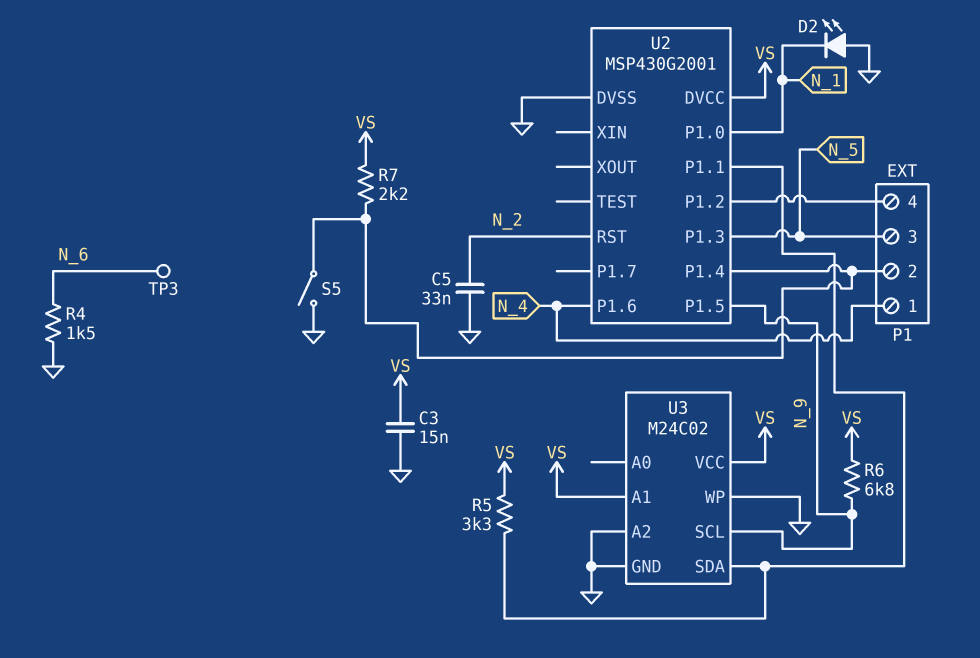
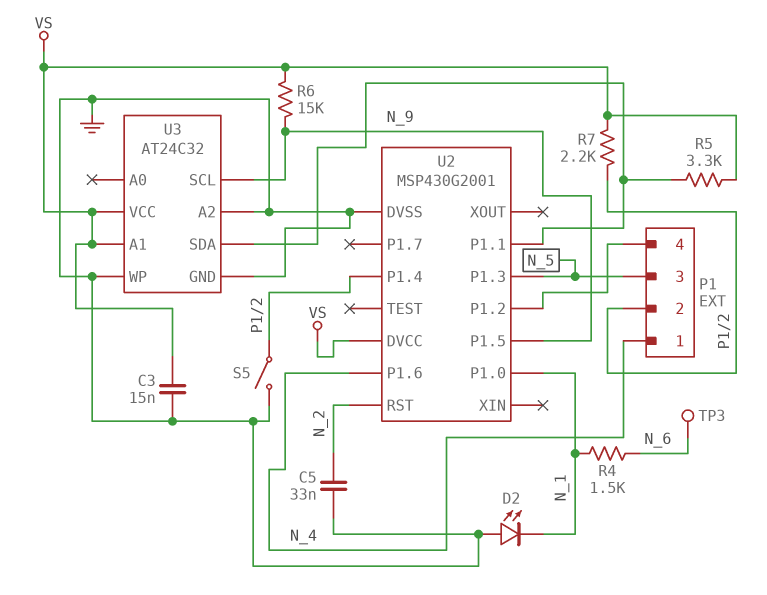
R4: 1.5k (GND, N_6) -> 1.5k (N_1, N_6)
R6: 6.8k (N_9, VS) -> 15k (N_9, VS)
U3: M24C02 -> AT24C32

